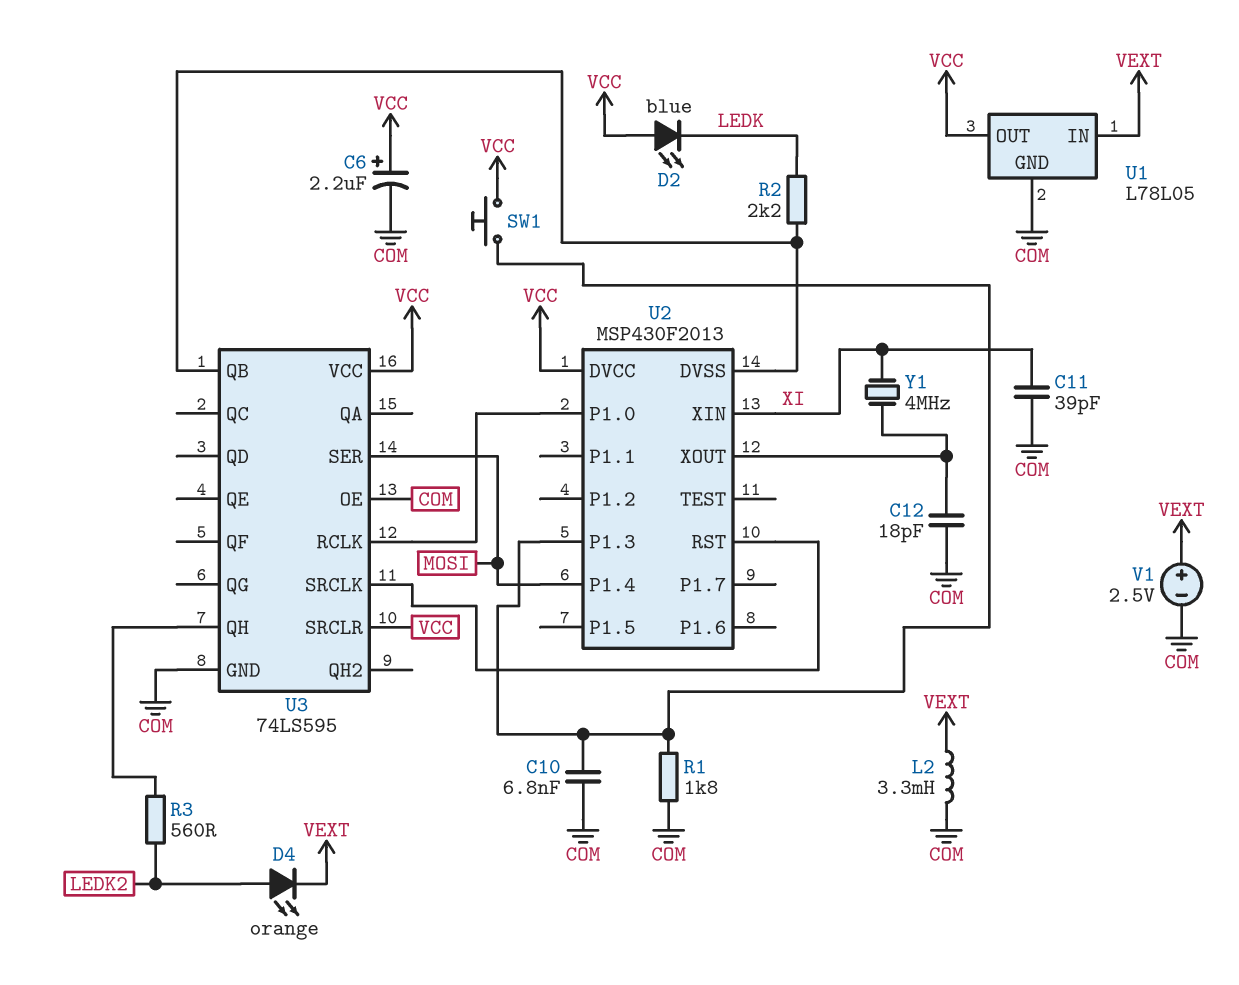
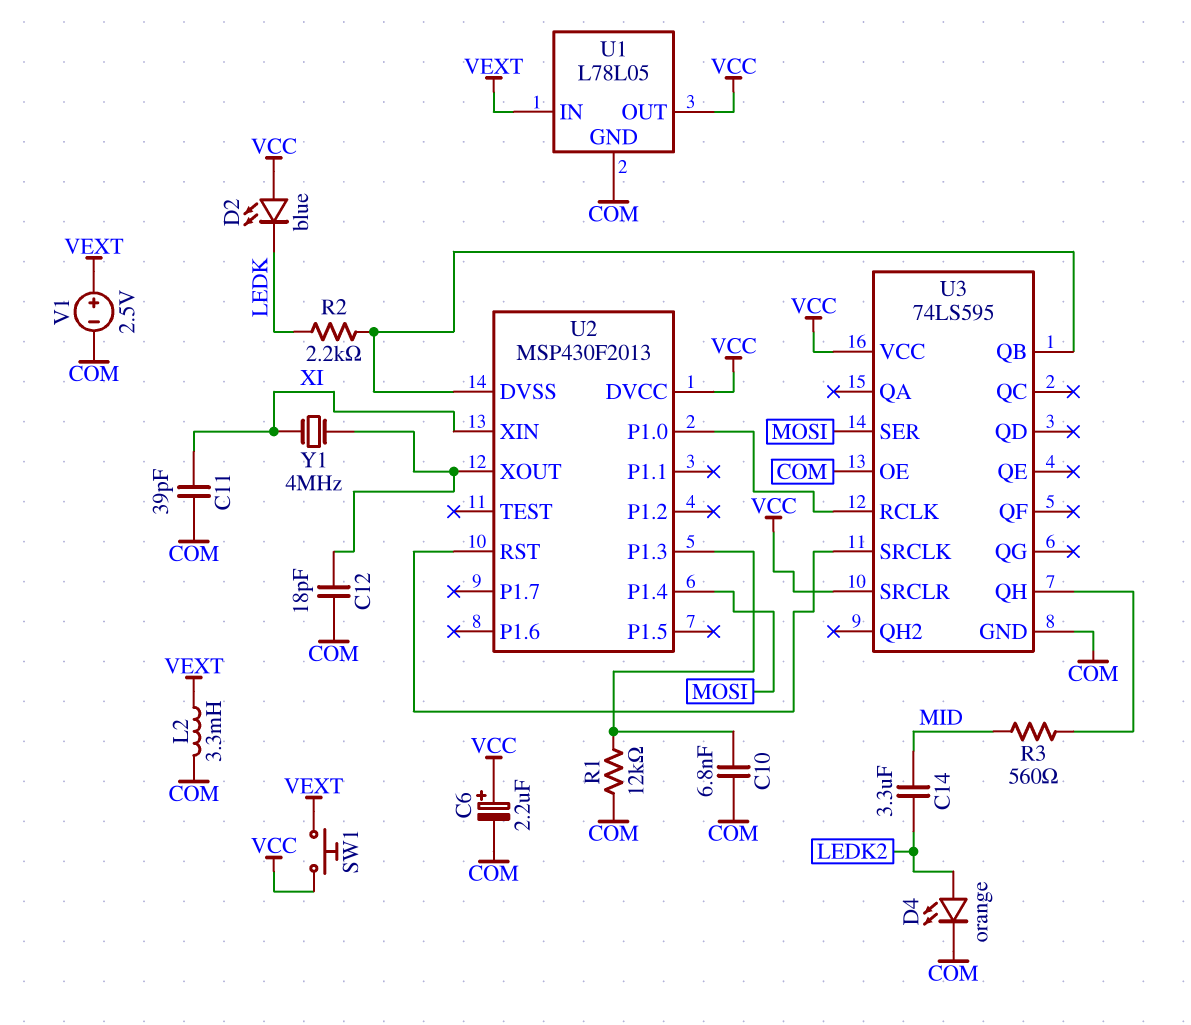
C14: none -> 3.3uF (LEDK2, MID)
D4: LED orange (A LEDK2, K VEXT) -> LED orange (A LEDK2, K COM)
R1: 1.8k (COM, U2/P1.3) -> 12k (COM, U2/P1.3)
R3: 560 (LEDK2, U3/QH) -> 560 (MID, U3/QH)
SW1: button (U2/P1.3, VCC) -> button (VCC, VEXT)

